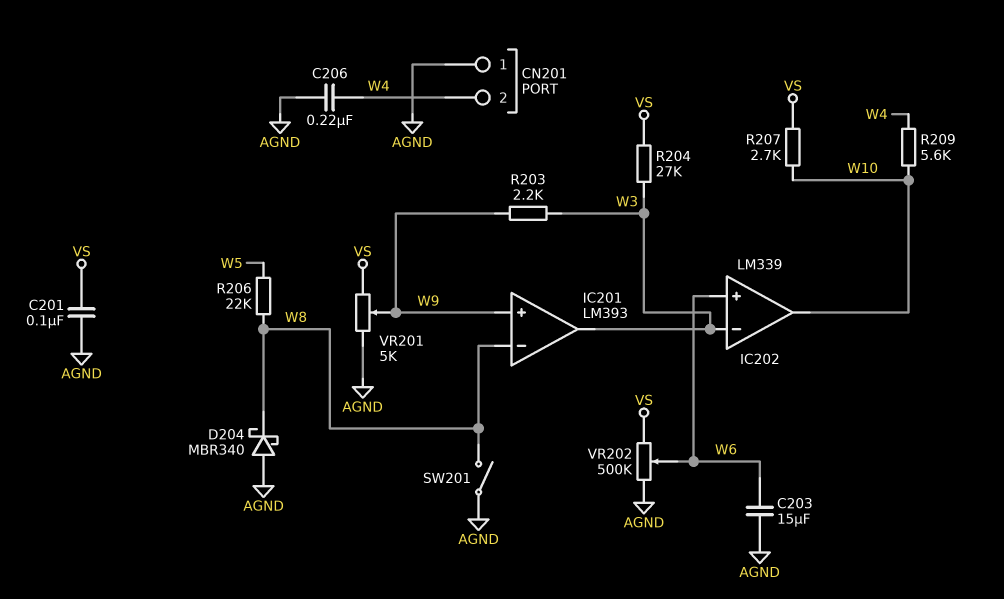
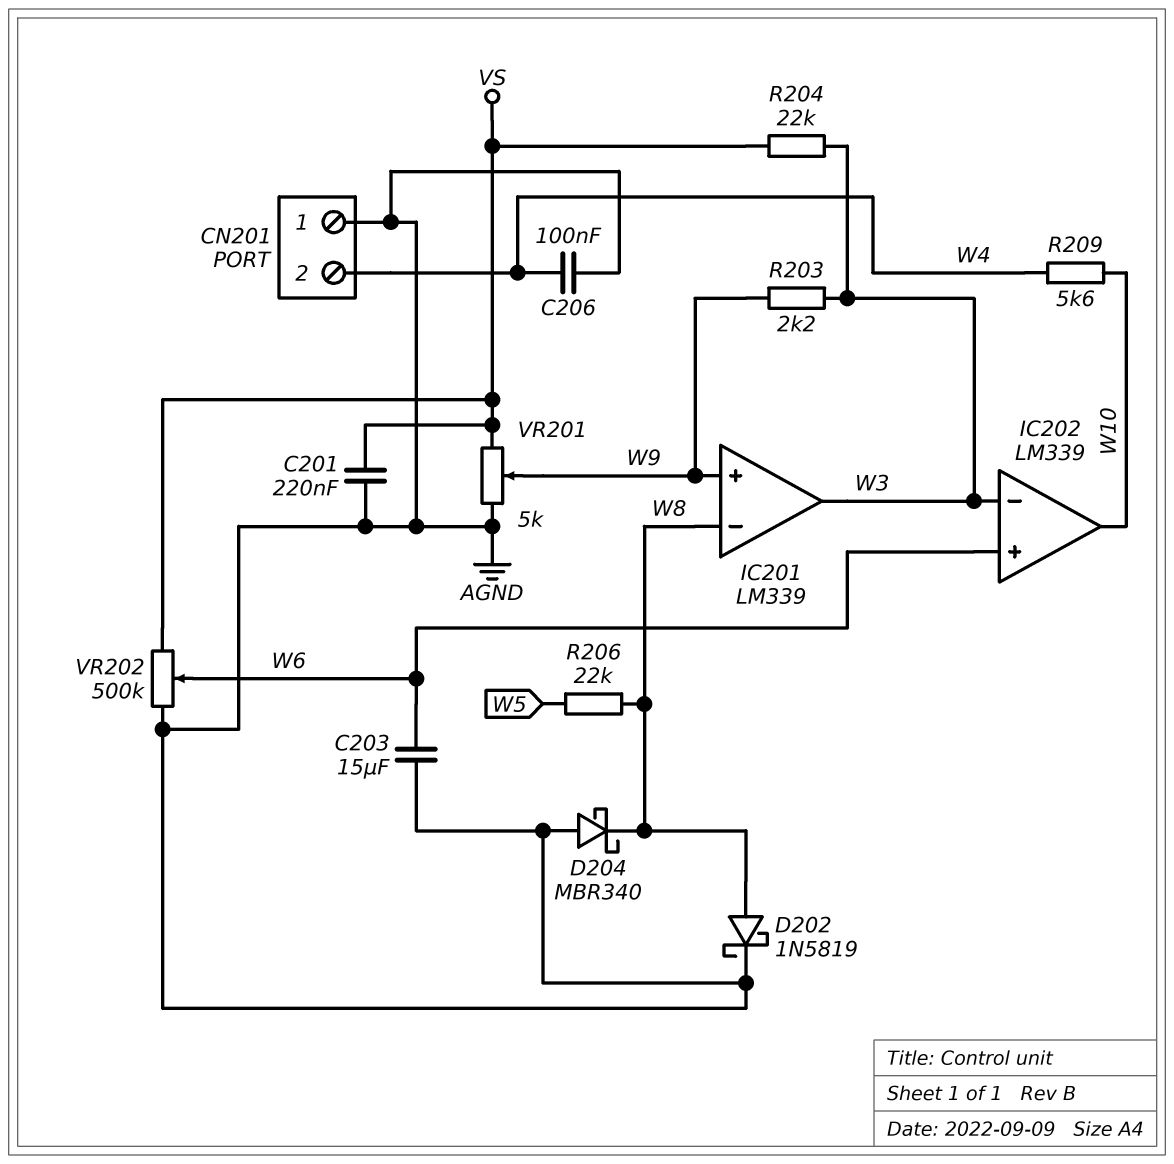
C201: 100nF (AGND, VS) -> 220nF (AGND, VS)
C206: 220nF (AGND, W4) -> 100nF (AGND, W4)
D202: none -> schottky 1N5819 (A W8, K AGND)
IC201: LM393 -> LM339
R204: 27k (VS, W3) -> 22k (VS, W3)
R207: 2.7k (VS, W10) -> none
SW201: switch (AGND, W8) -> none

